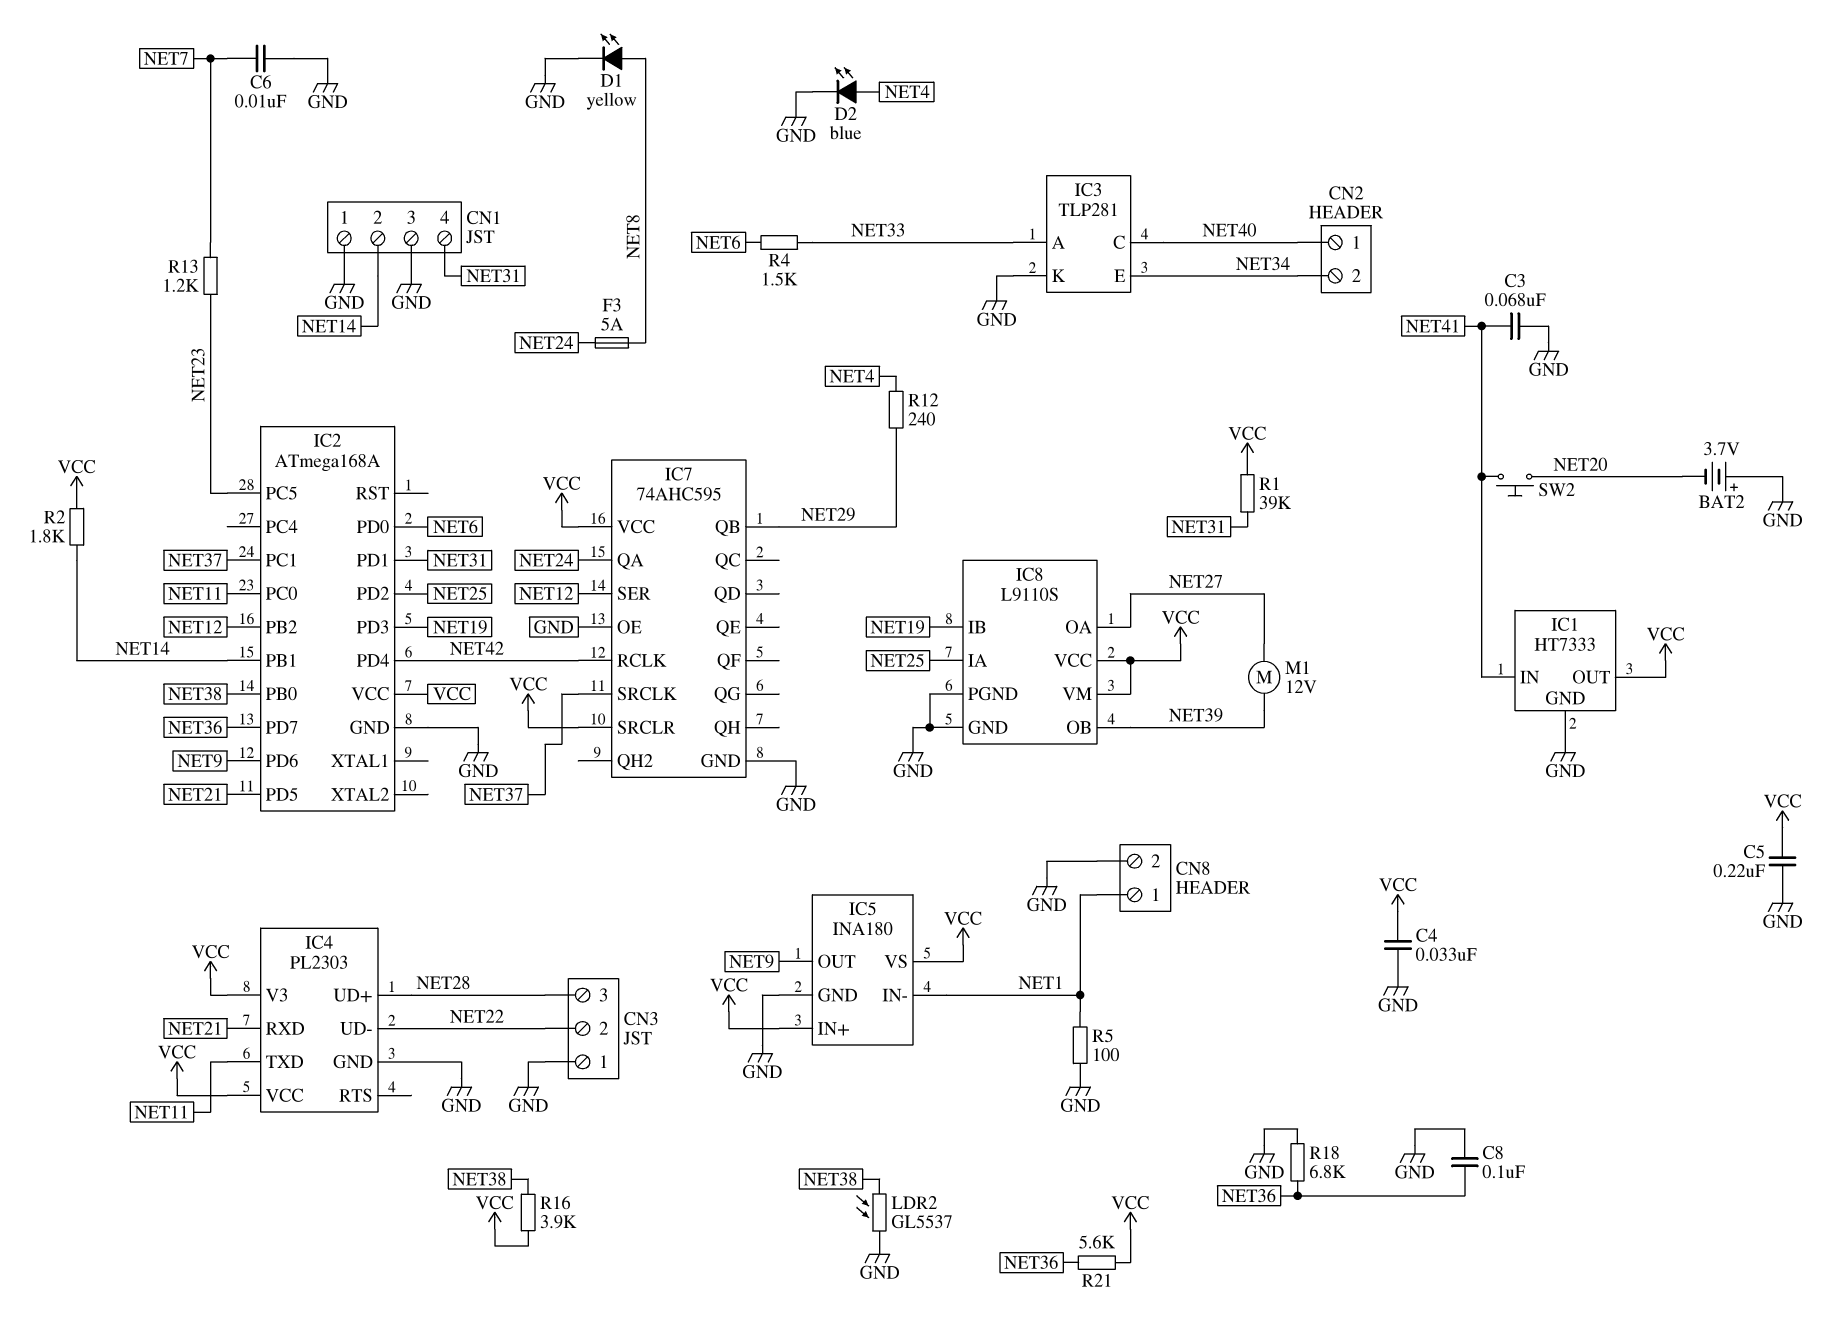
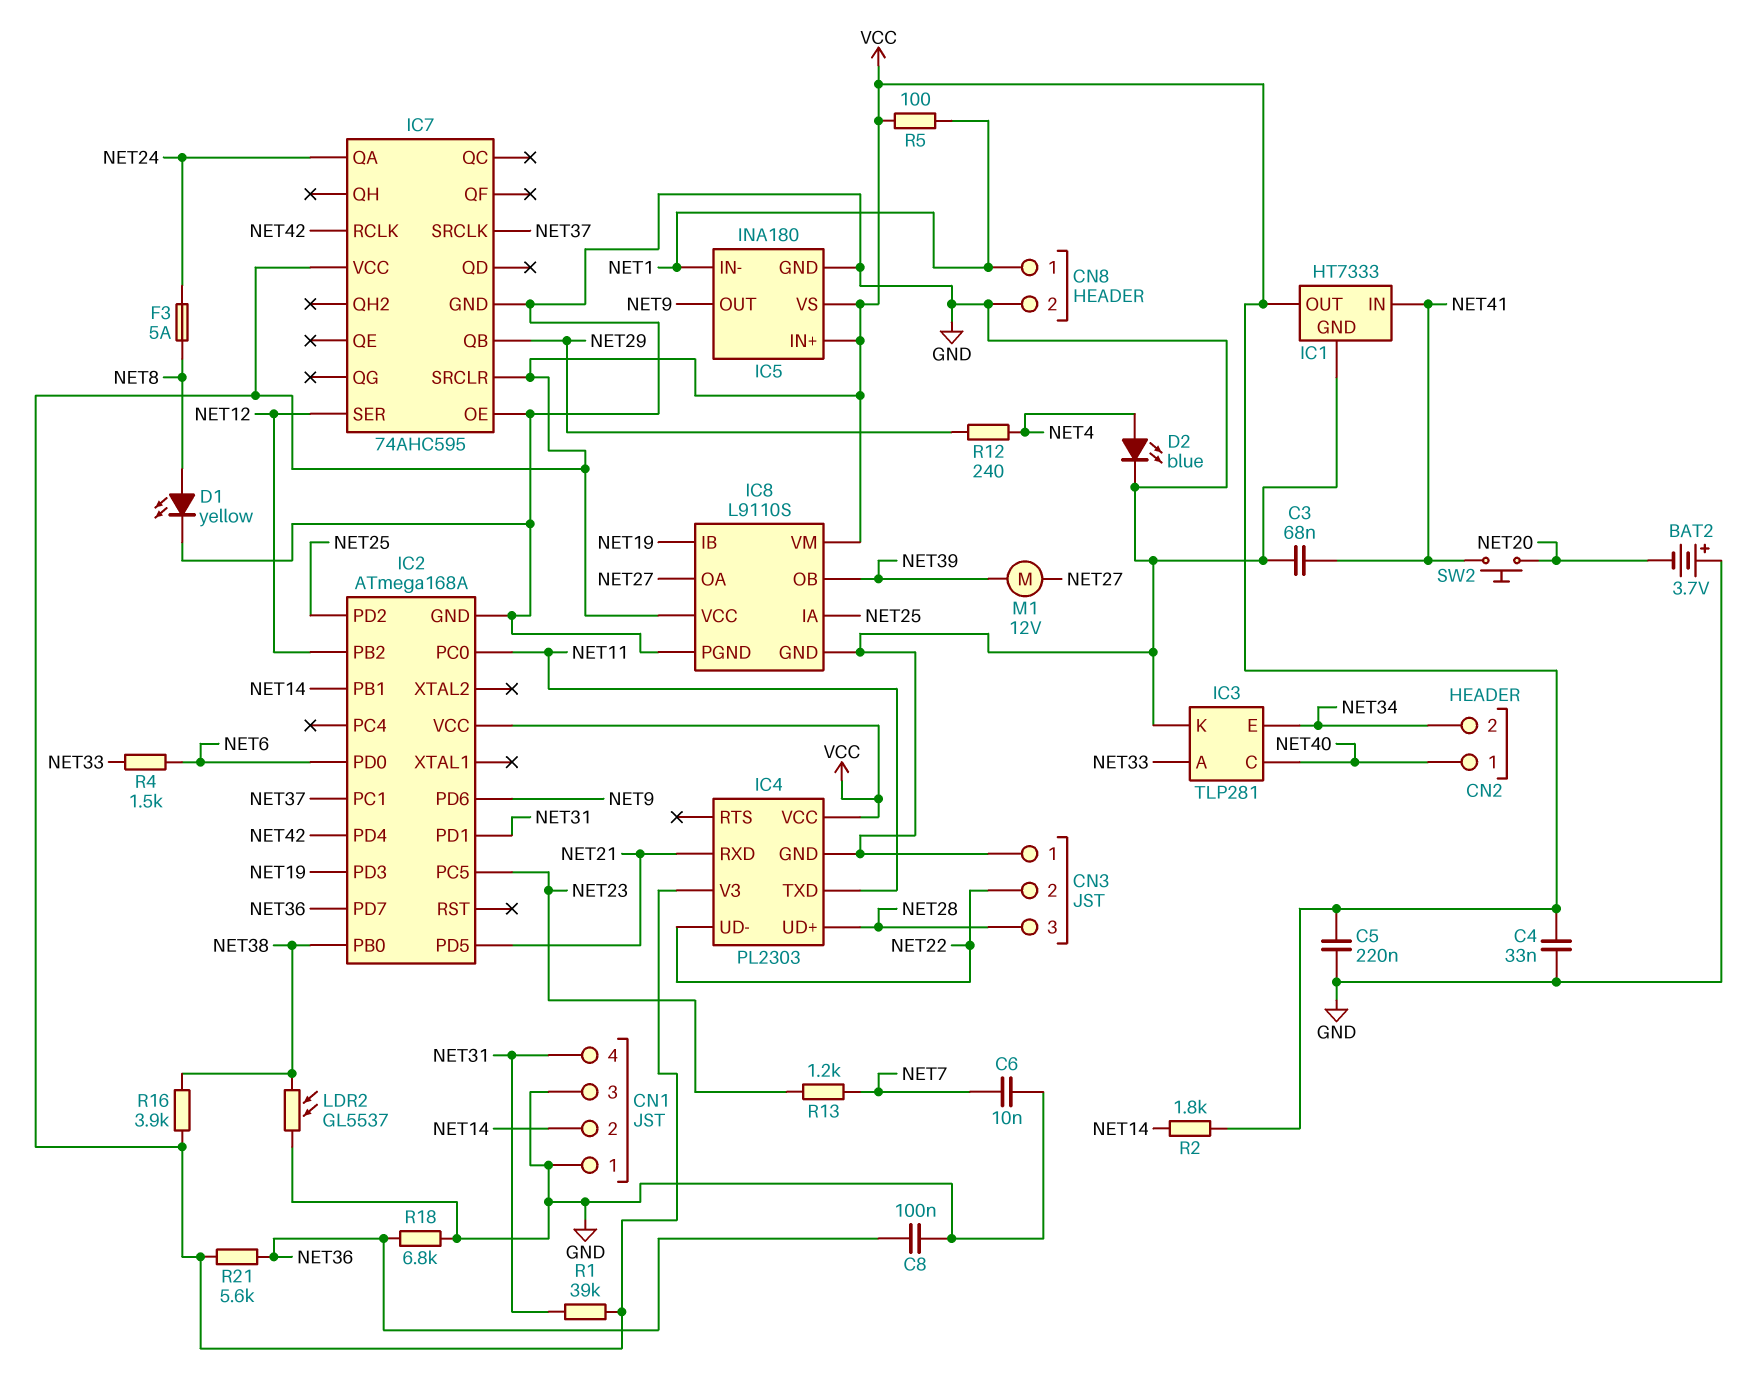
R5: 100 (GND, NET1) -> 100 (NET1, VCC)

